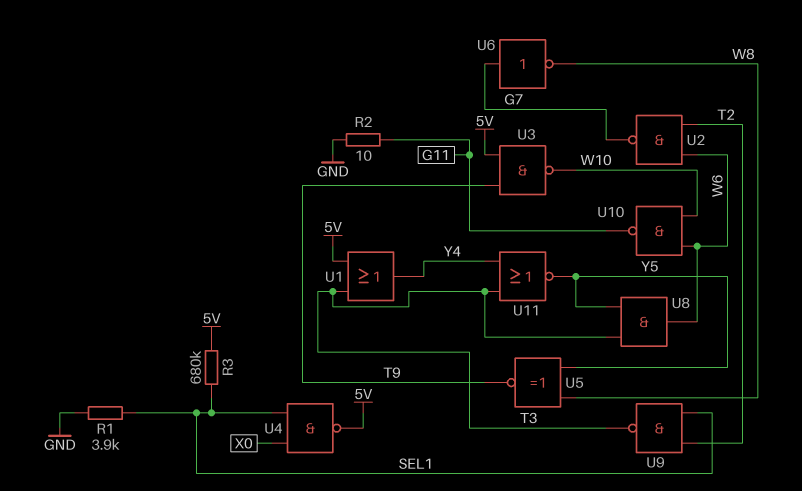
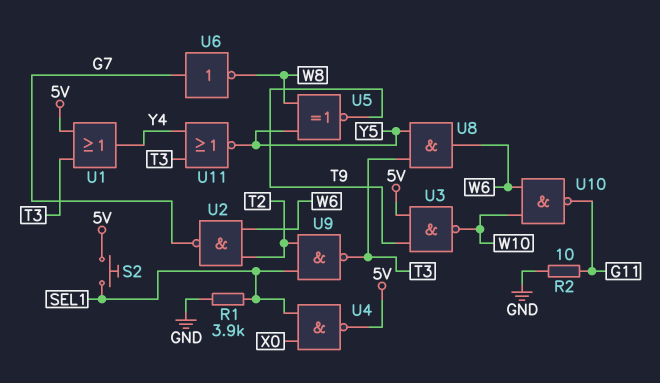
R3: 680k (5V, SEL1) -> none
S2: none -> button (5V, SEL1)

